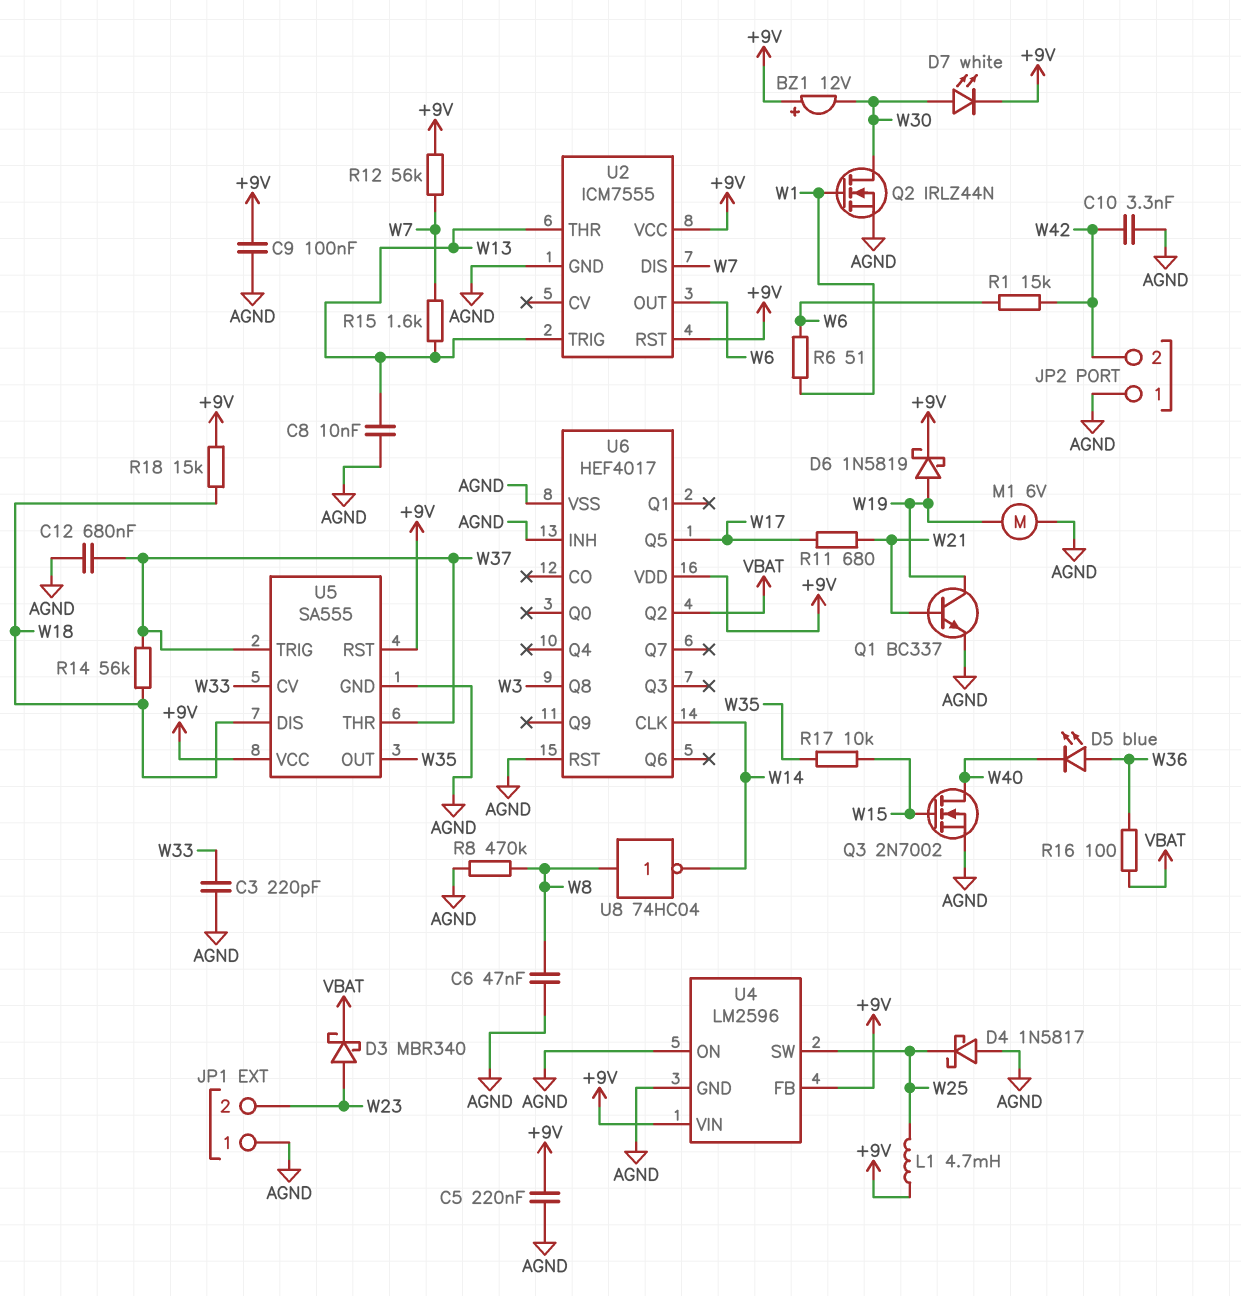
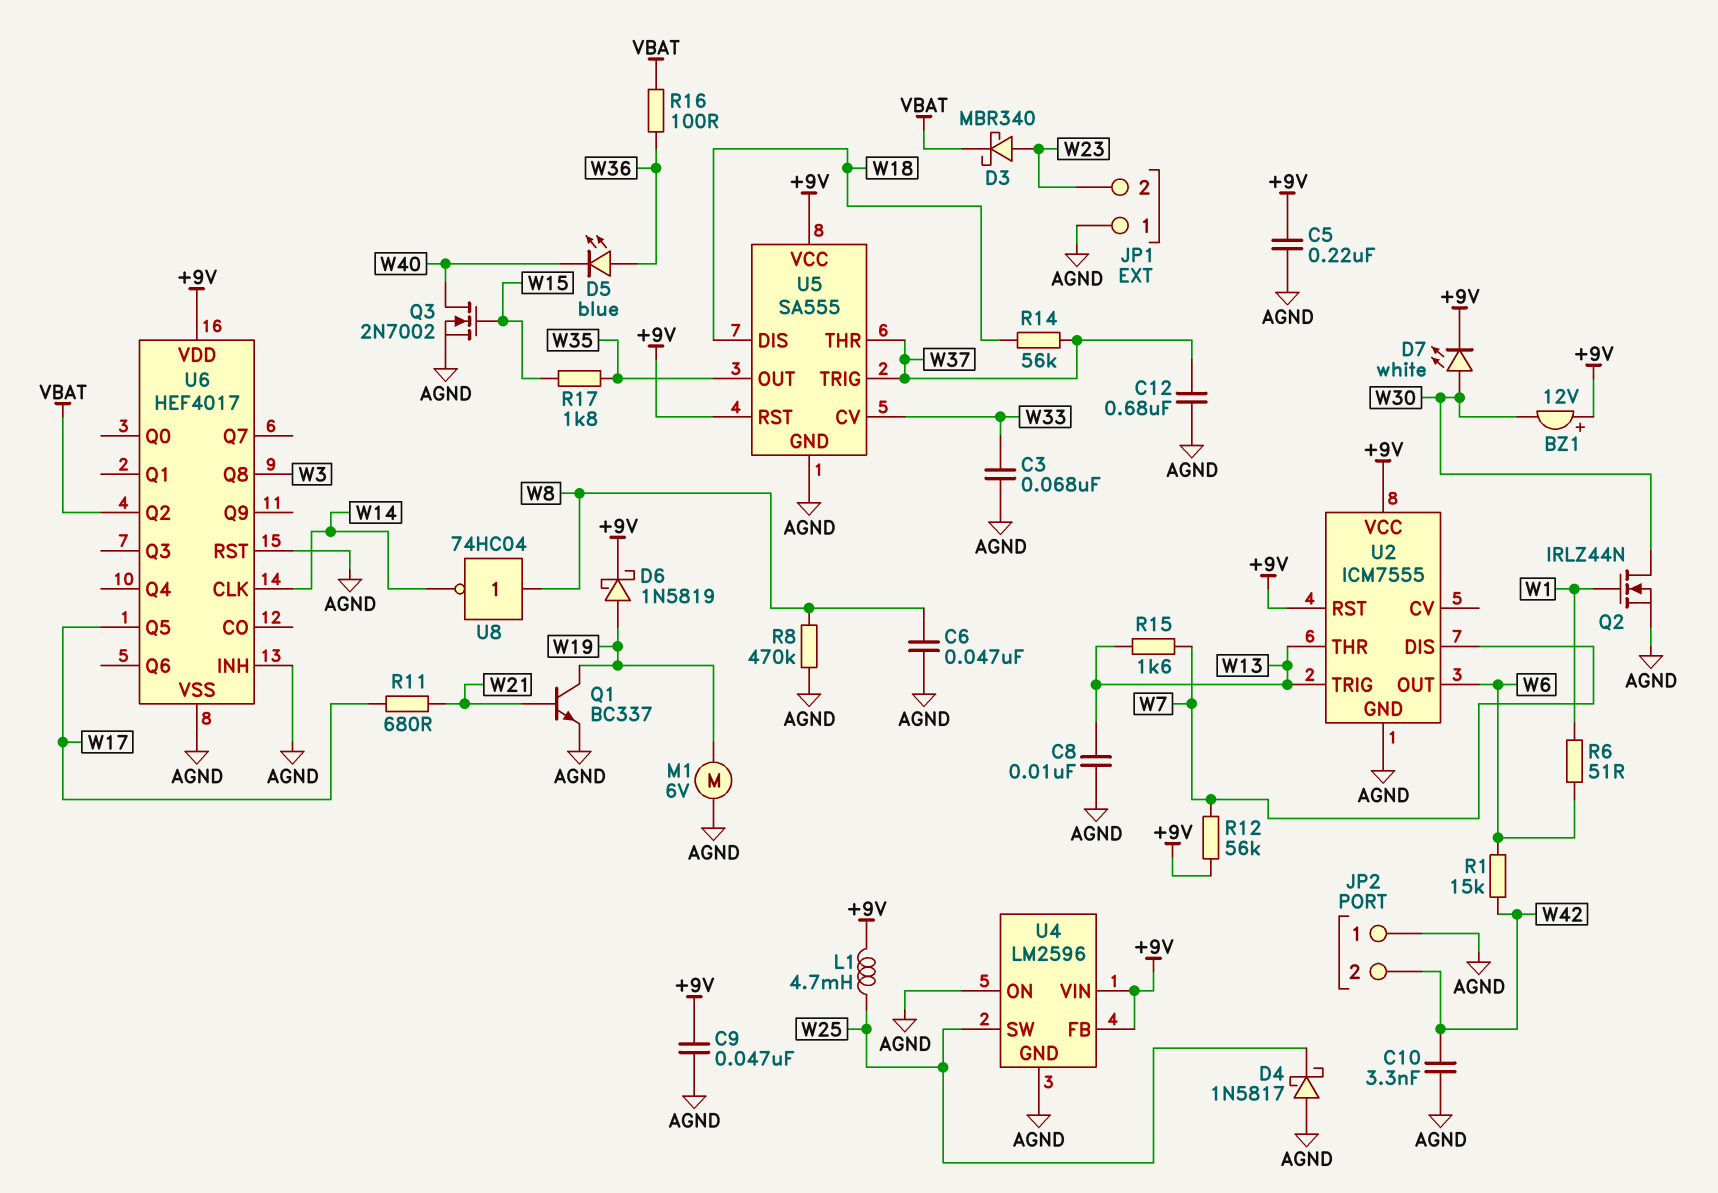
C3: 220pF (AGND, W33) -> 68nF (AGND, W33)
C9: 100nF (+9V, AGND) -> 47nF (+9V, AGND)
R17: 10k (W15, W35) -> 1.8k (W15, W35)
R18: 15k (+9V, W18) -> none

